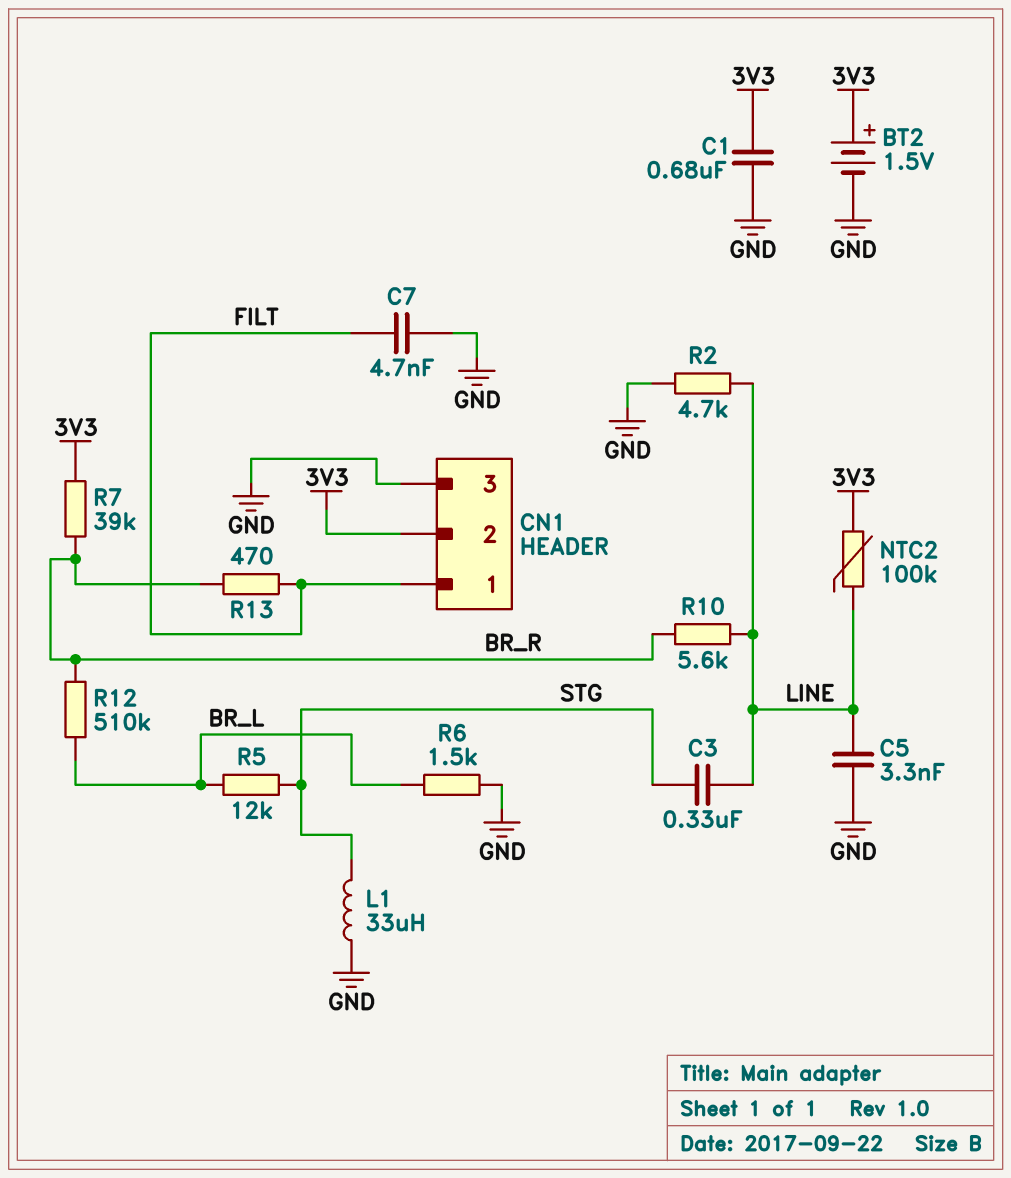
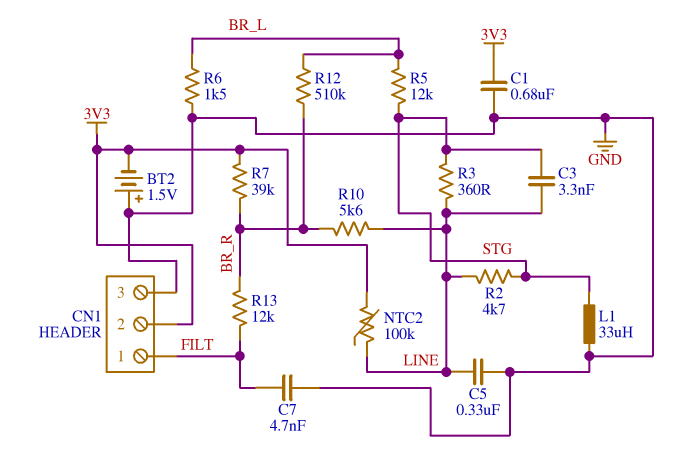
BT2: 1.5V (plus 3V3, minus GND) -> 1.5V (plus GND, minus 3V3)
C3: 330nF (LINE, STG) -> 3.3nF (LINE, STG)
C5: 3.3nF (GND, LINE) -> 330nF (GND, LINE)
R2: 4.7k (GND, LINE) -> 4.7k (LINE, STG)
R3: none -> 360 (LINE, STG)
R13: 470 (BR_R, FILT) -> 12k (BR_R, FILT)

